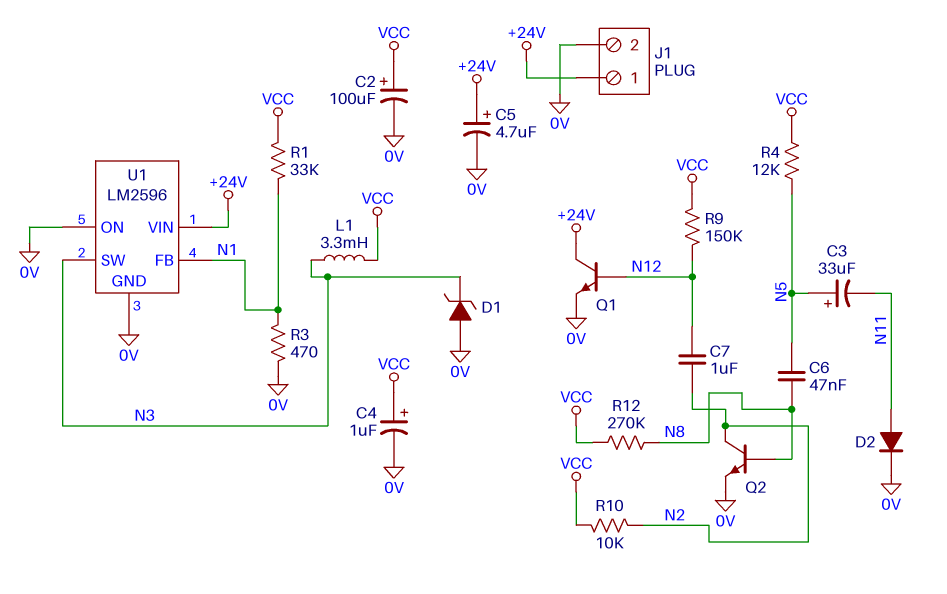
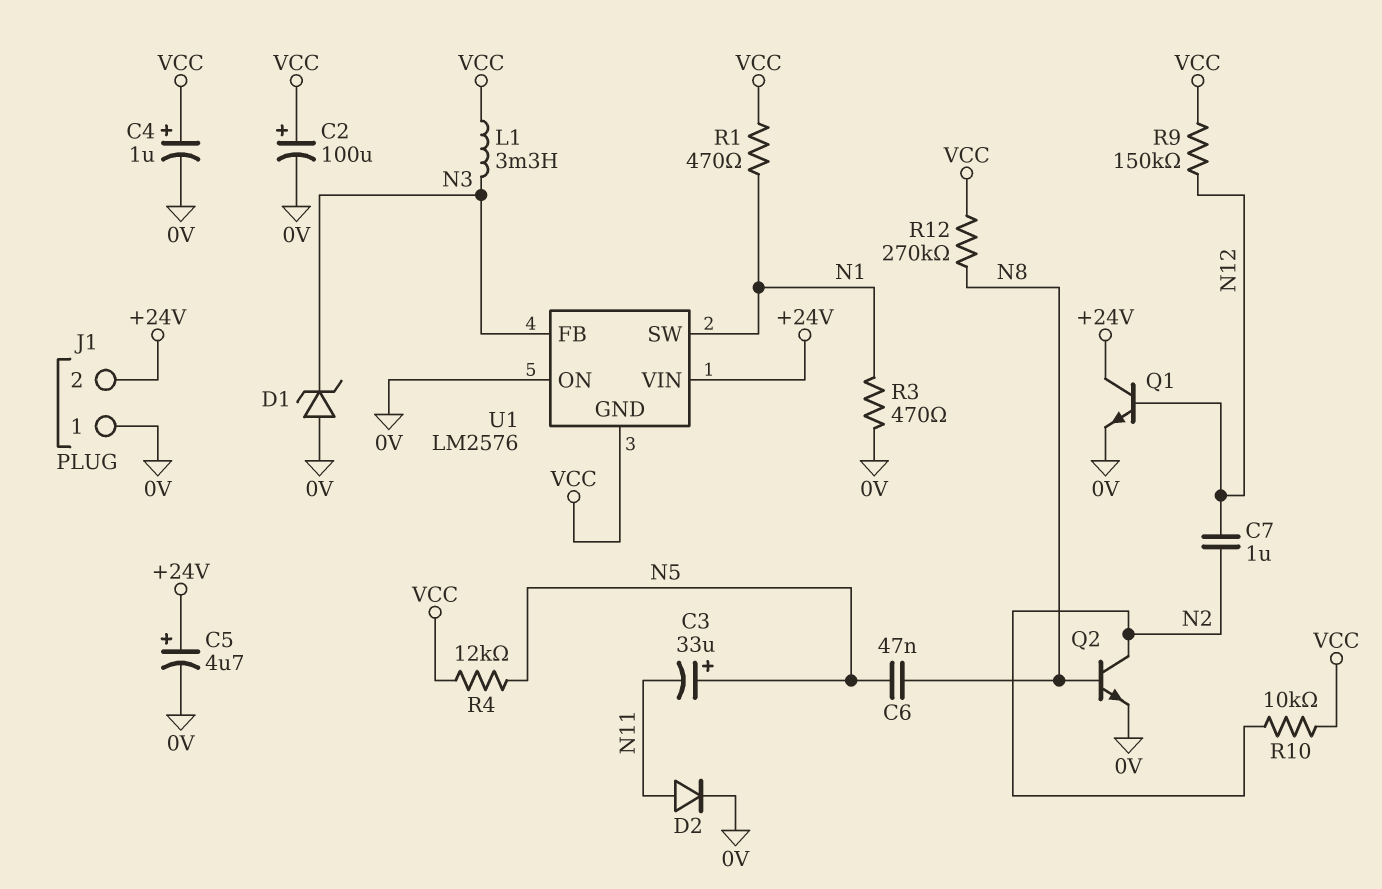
J1 pin 1: +24V -> 0V
J1 pin 2: 0V -> +24V
R1: 33k (N1, VCC) -> 470 (N1, VCC)
U1: LM2596 -> LM2576
U1 pin FB: N1 -> N3
U1 pin GND: 0V -> VCC
U1 pin SW: N3 -> N1

